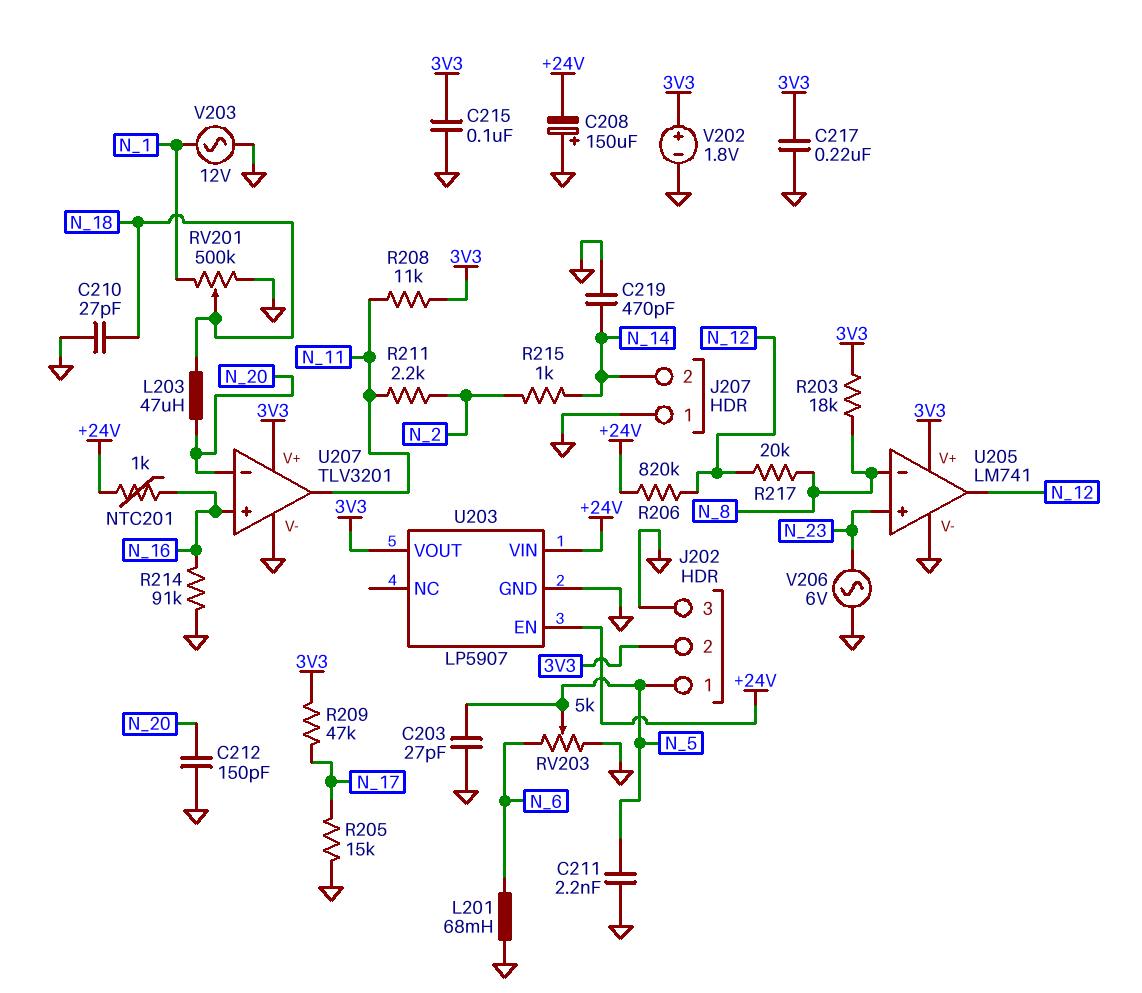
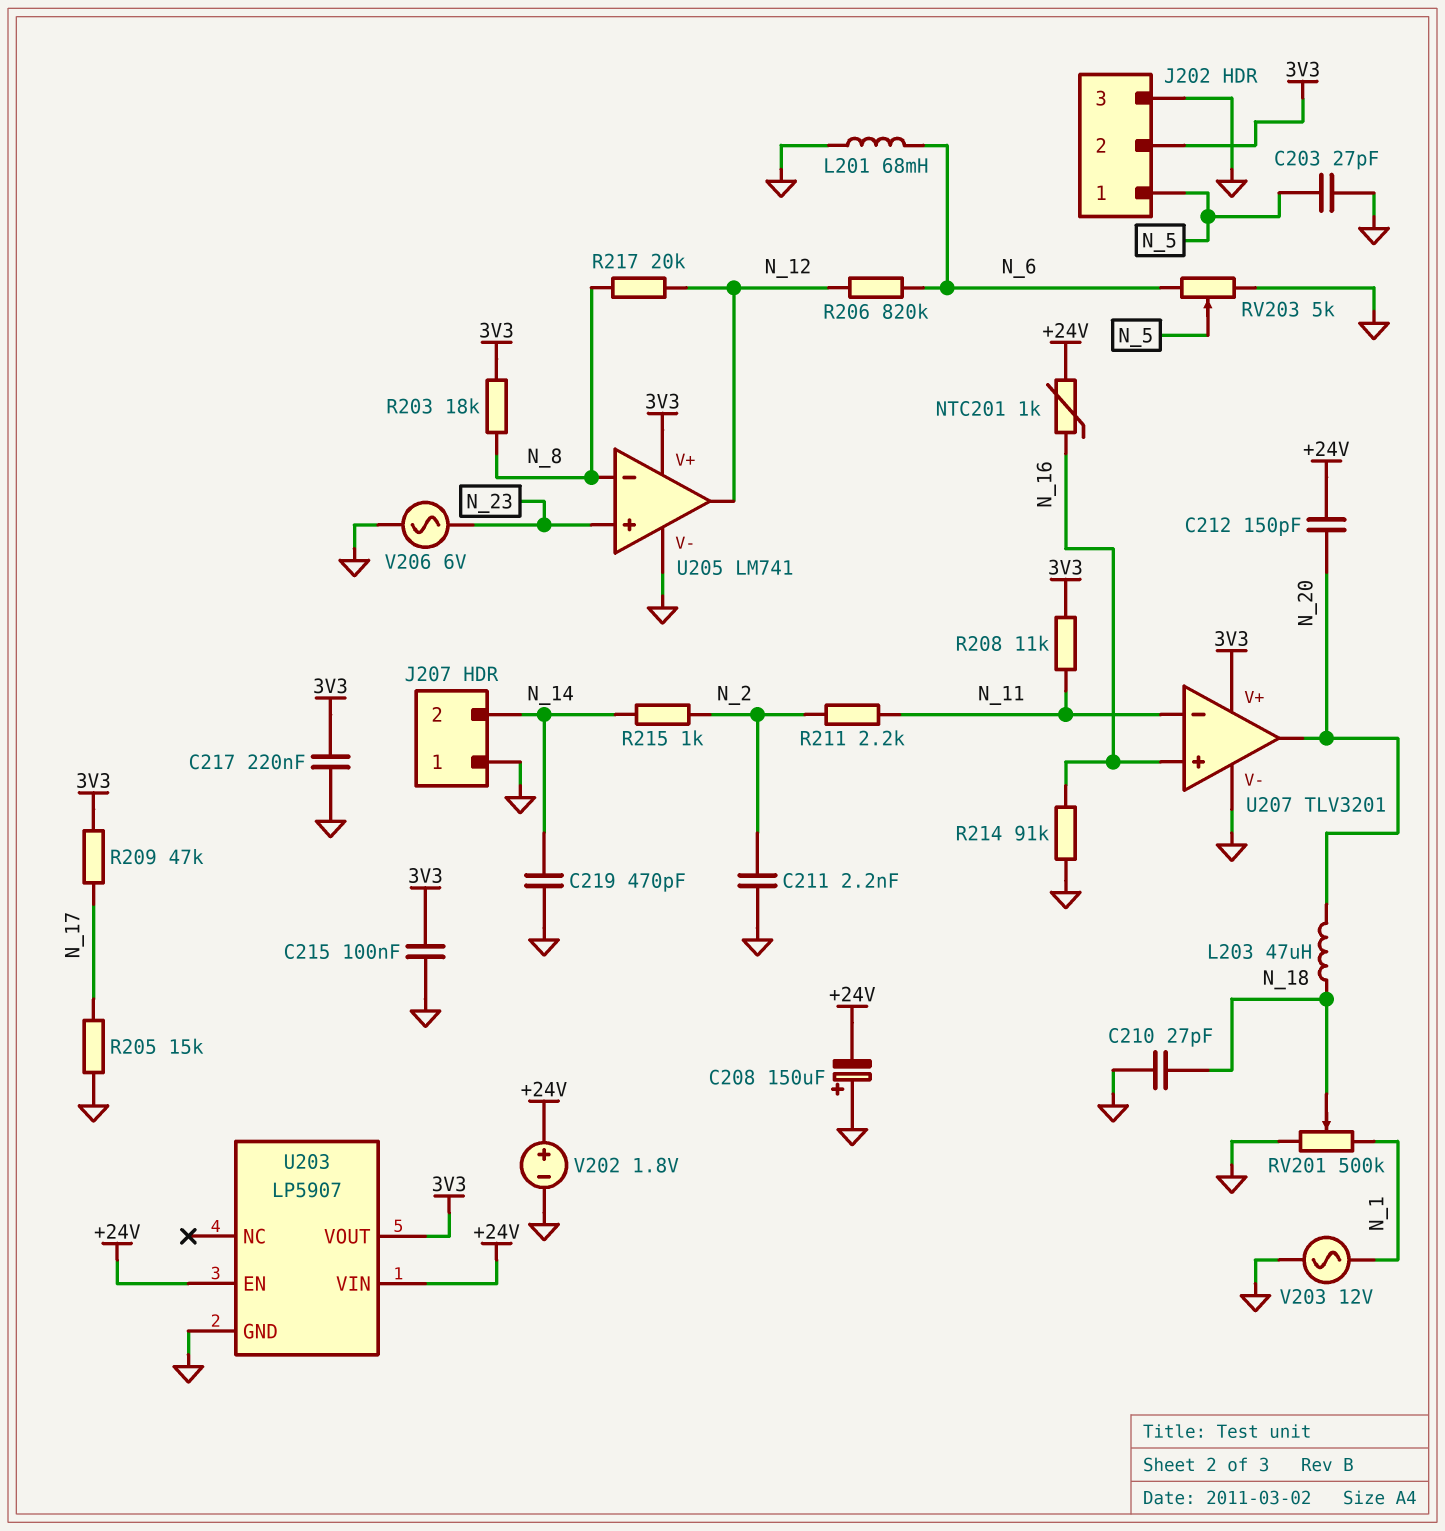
C211: 2.2nF (GND, N_5) -> 2.2nF (GND, N_2)
C212: 150pF (GND, N_20) -> 150pF (+24V, N_20)
R206: 820k (+24V, N_12) -> 820k (N_6, N_12)
U207 pin in-: N_20 -> N_11
U207 pin out: N_11 -> N_20
V202: 1.8V (plus 3V3, minus GND) -> 1.8V (plus +24V, minus GND)

